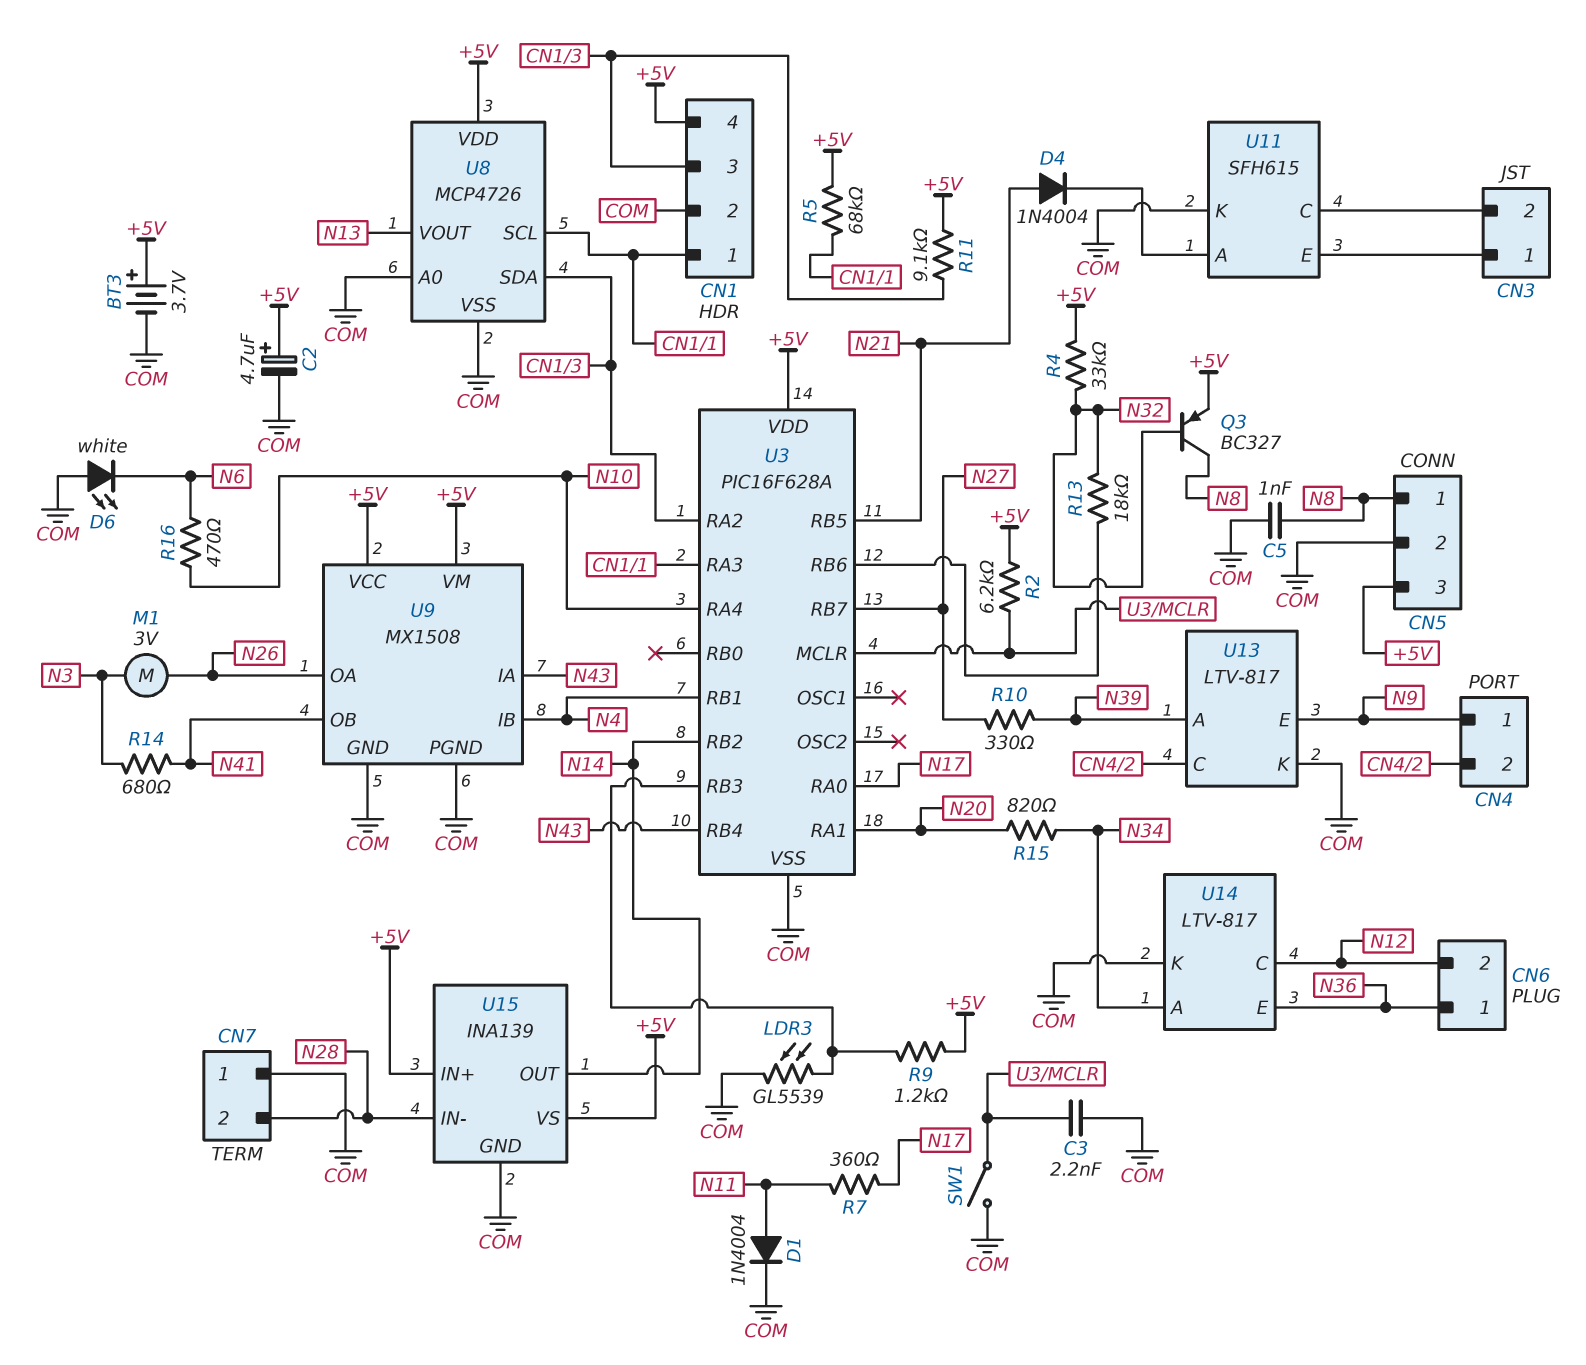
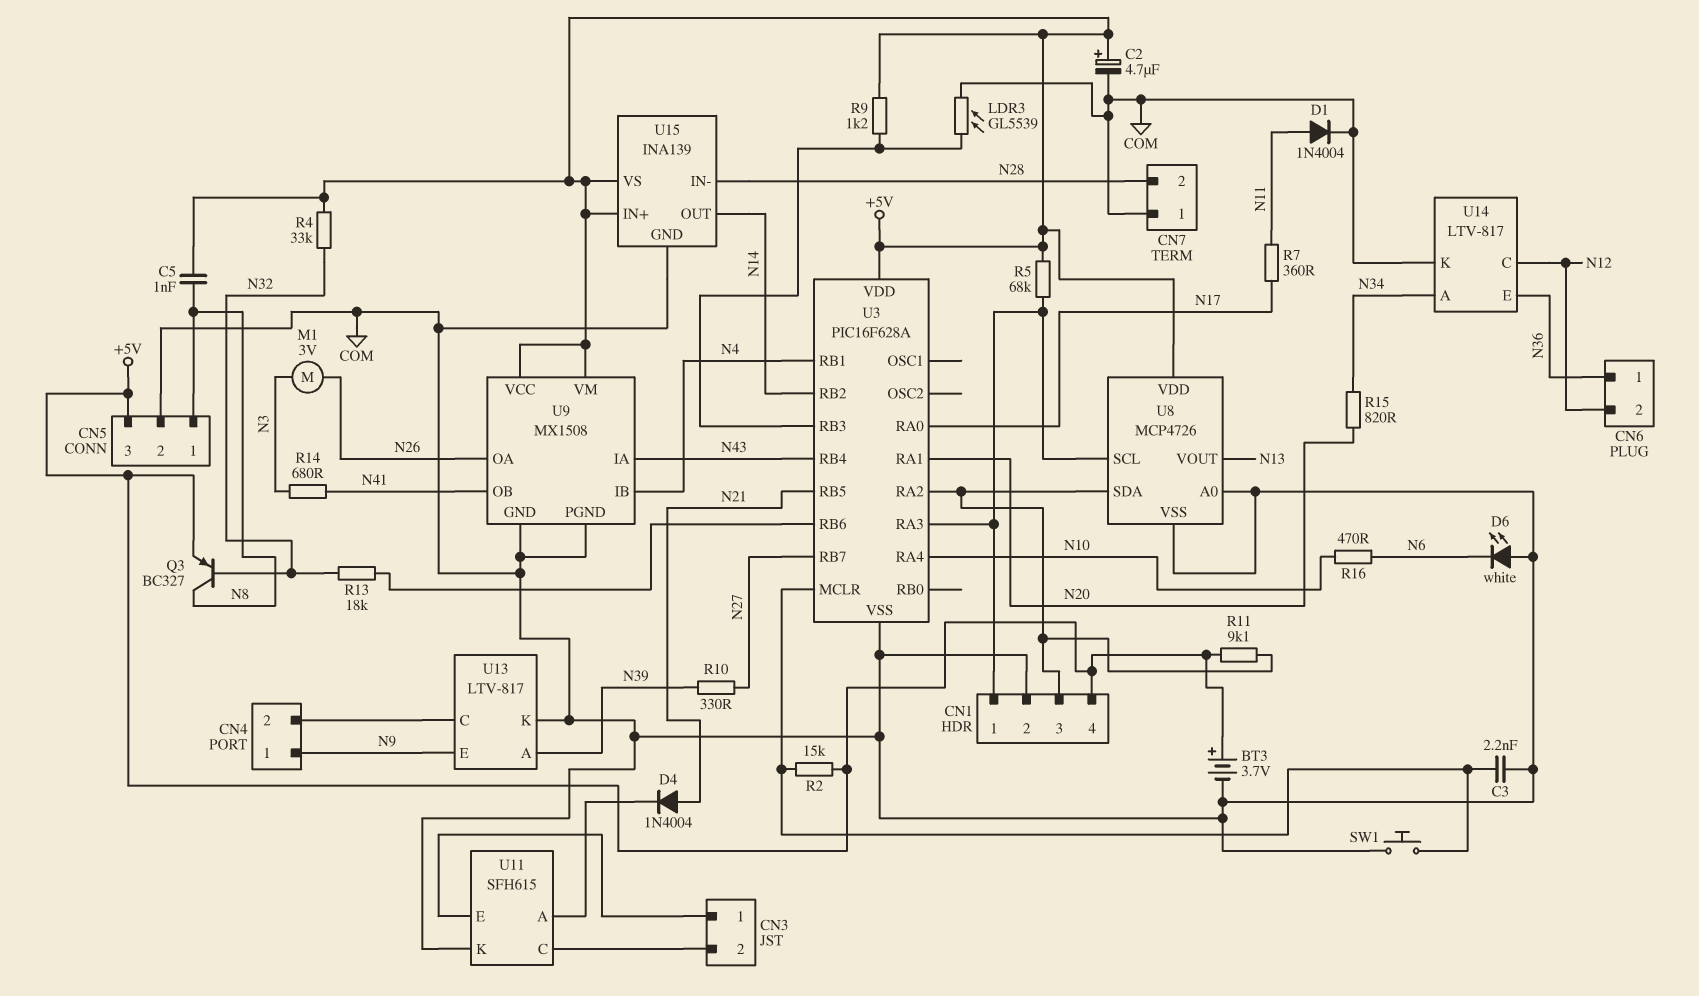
C5: 1nF (COM, N8) -> 1nF (+5V, N8)
R2: 6.2k (+5V, U3/MCLR) -> 15k (+5V, U3/MCLR)
SW1: switch (COM, U3/MCLR) -> button (COM, U3/MCLR)

